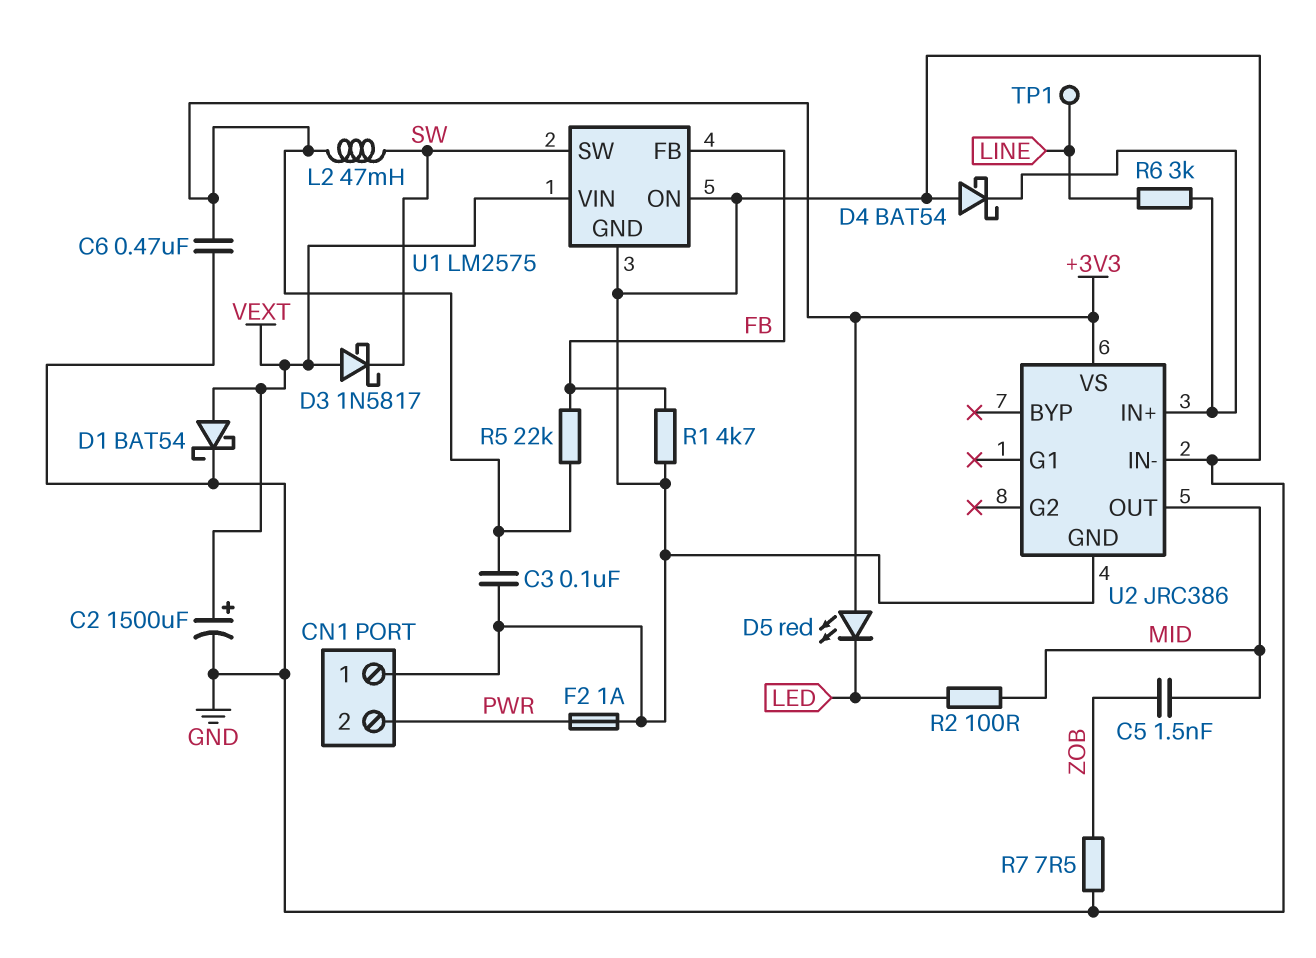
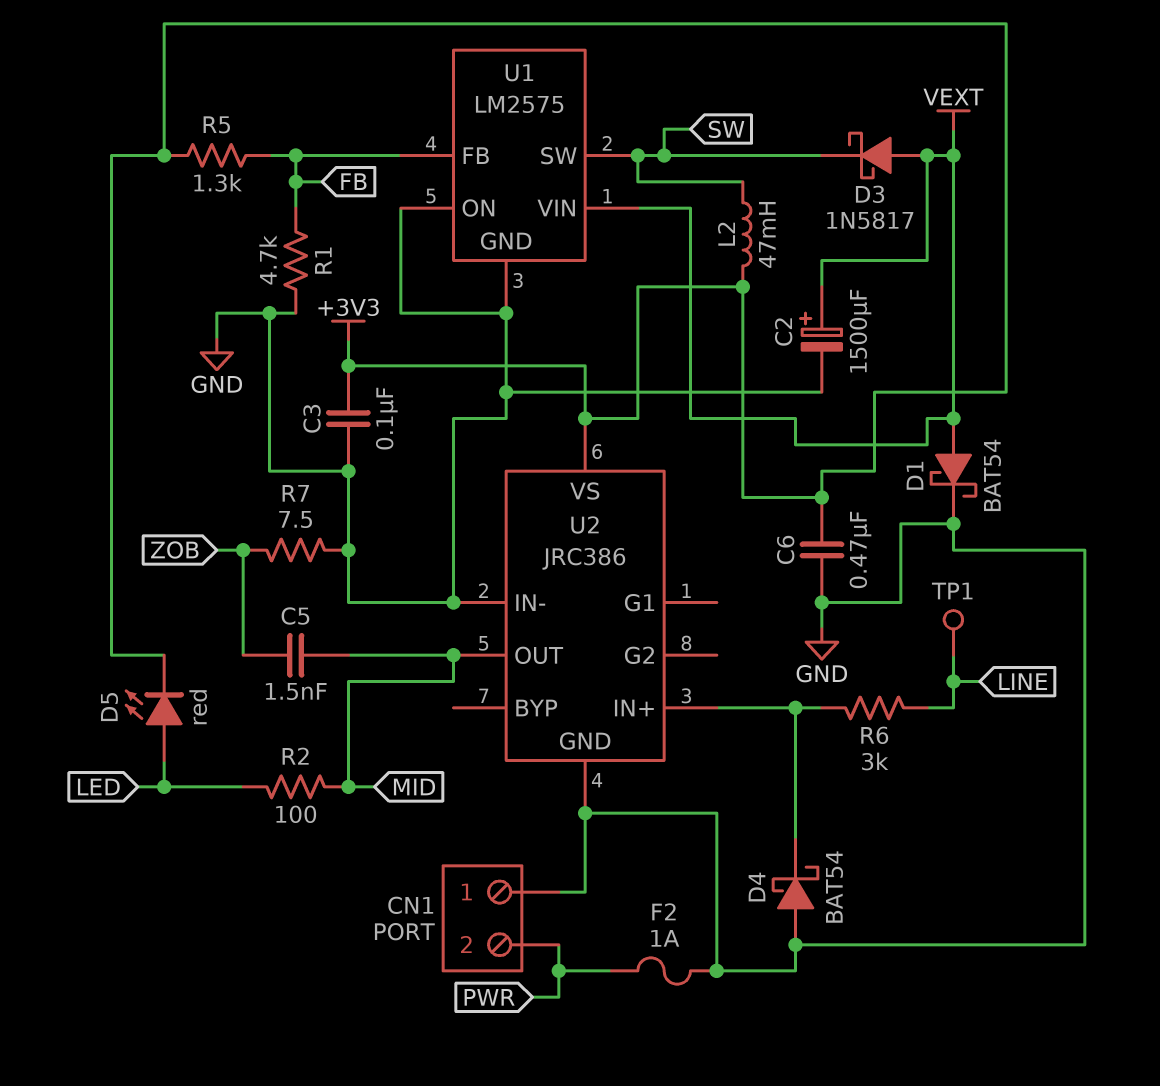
D5: LED red (A +3V3, K LED) -> LED red (A LED, K +3V3)
R5: 22k (+3V3, FB) -> 1.3k (+3V3, FB)

